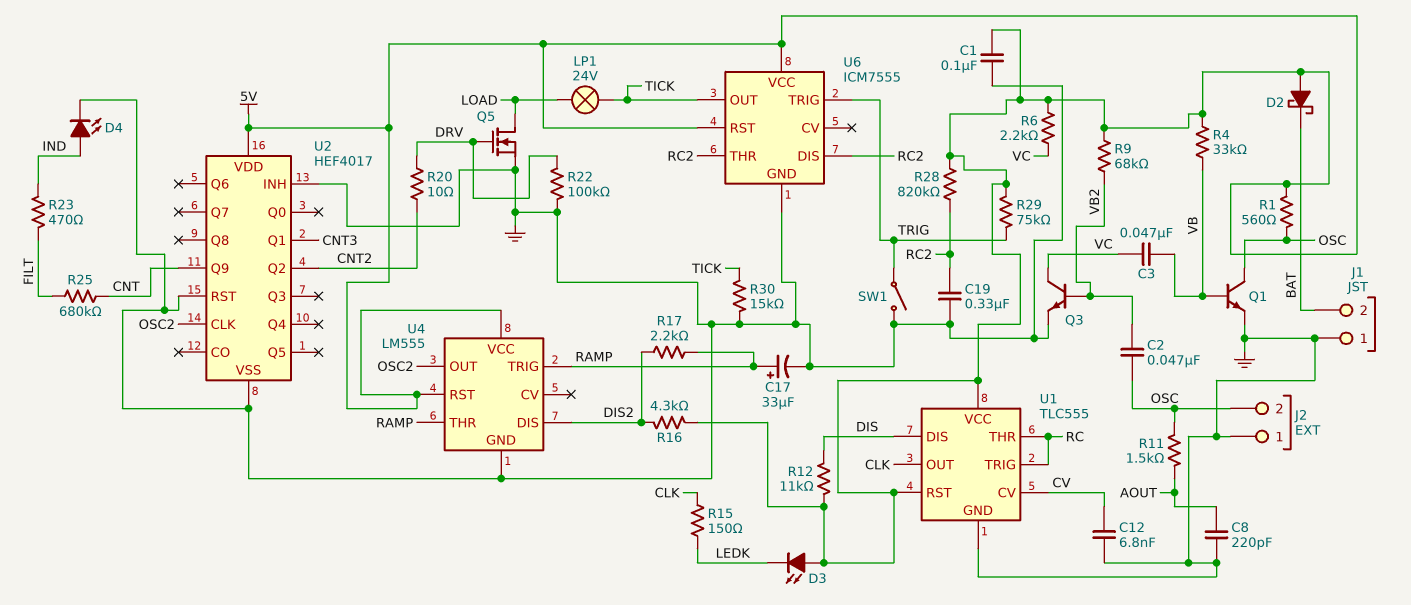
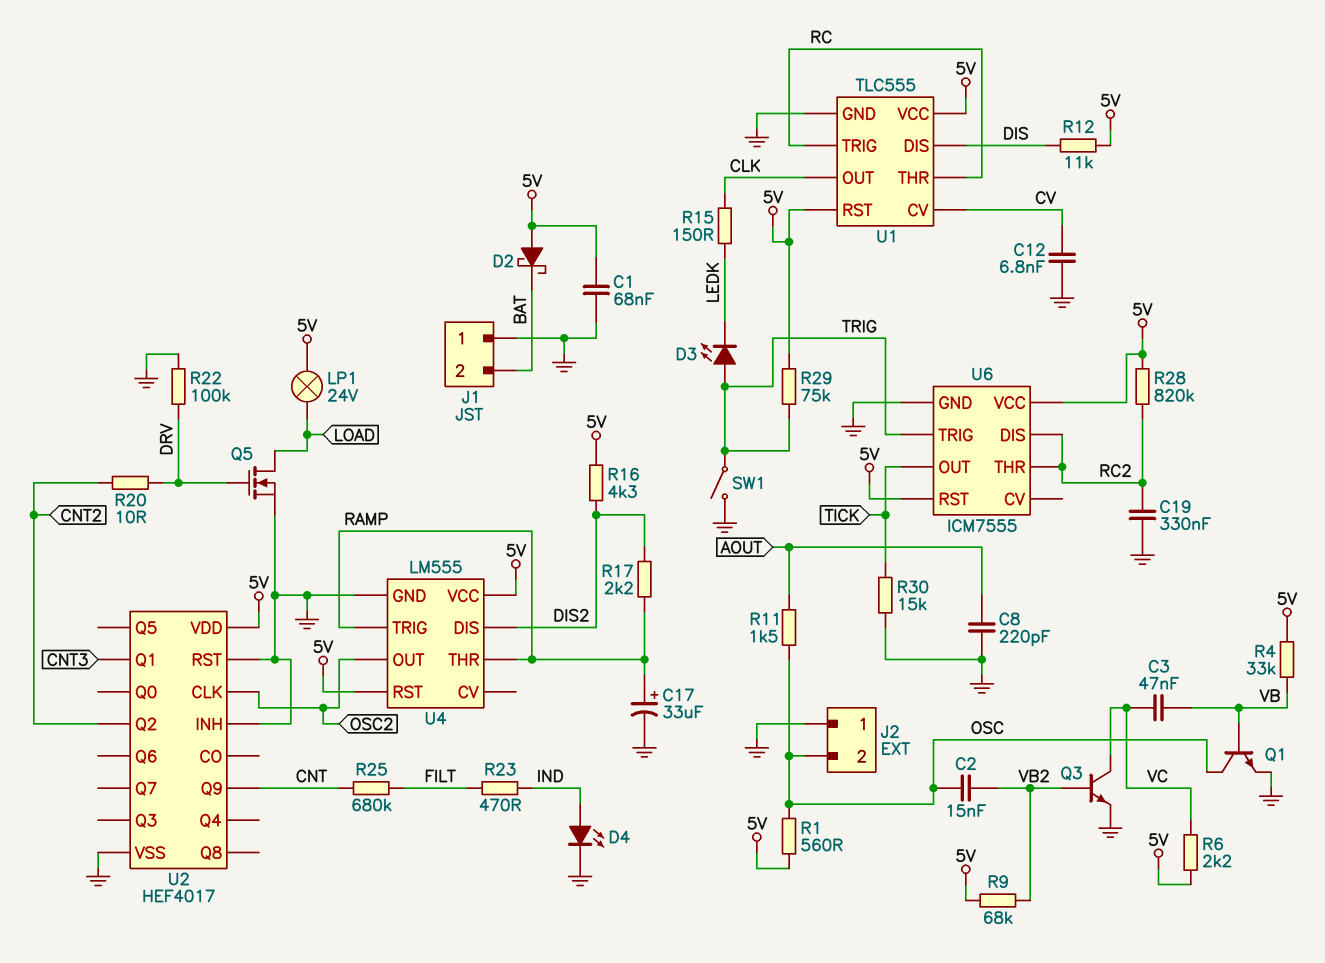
C1: 100nF (5V, GND) -> 68nF (5V, GND)
C2: 47nF (OSC, VB2) -> 15nF (OSC, VB2)
D3: LED (A 5V, K LEDK) -> LED (A TRIG, K LEDK)
LP1: lamp 24V (LOAD, TICK) -> lamp 24V (5V, LOAD)

